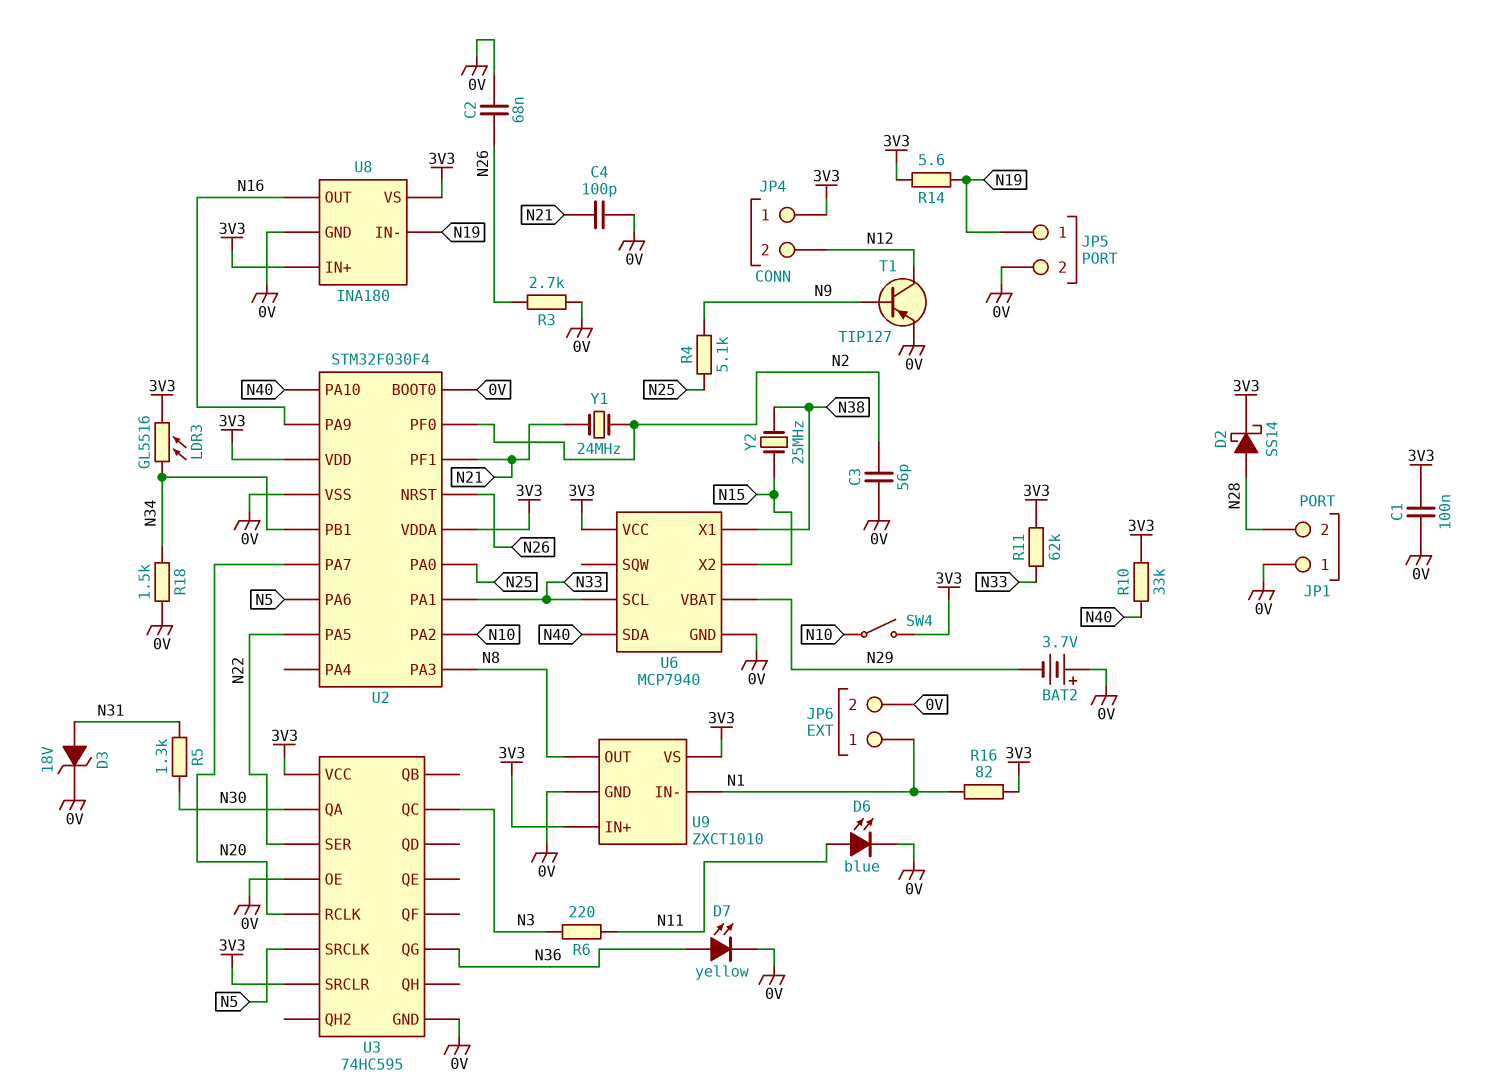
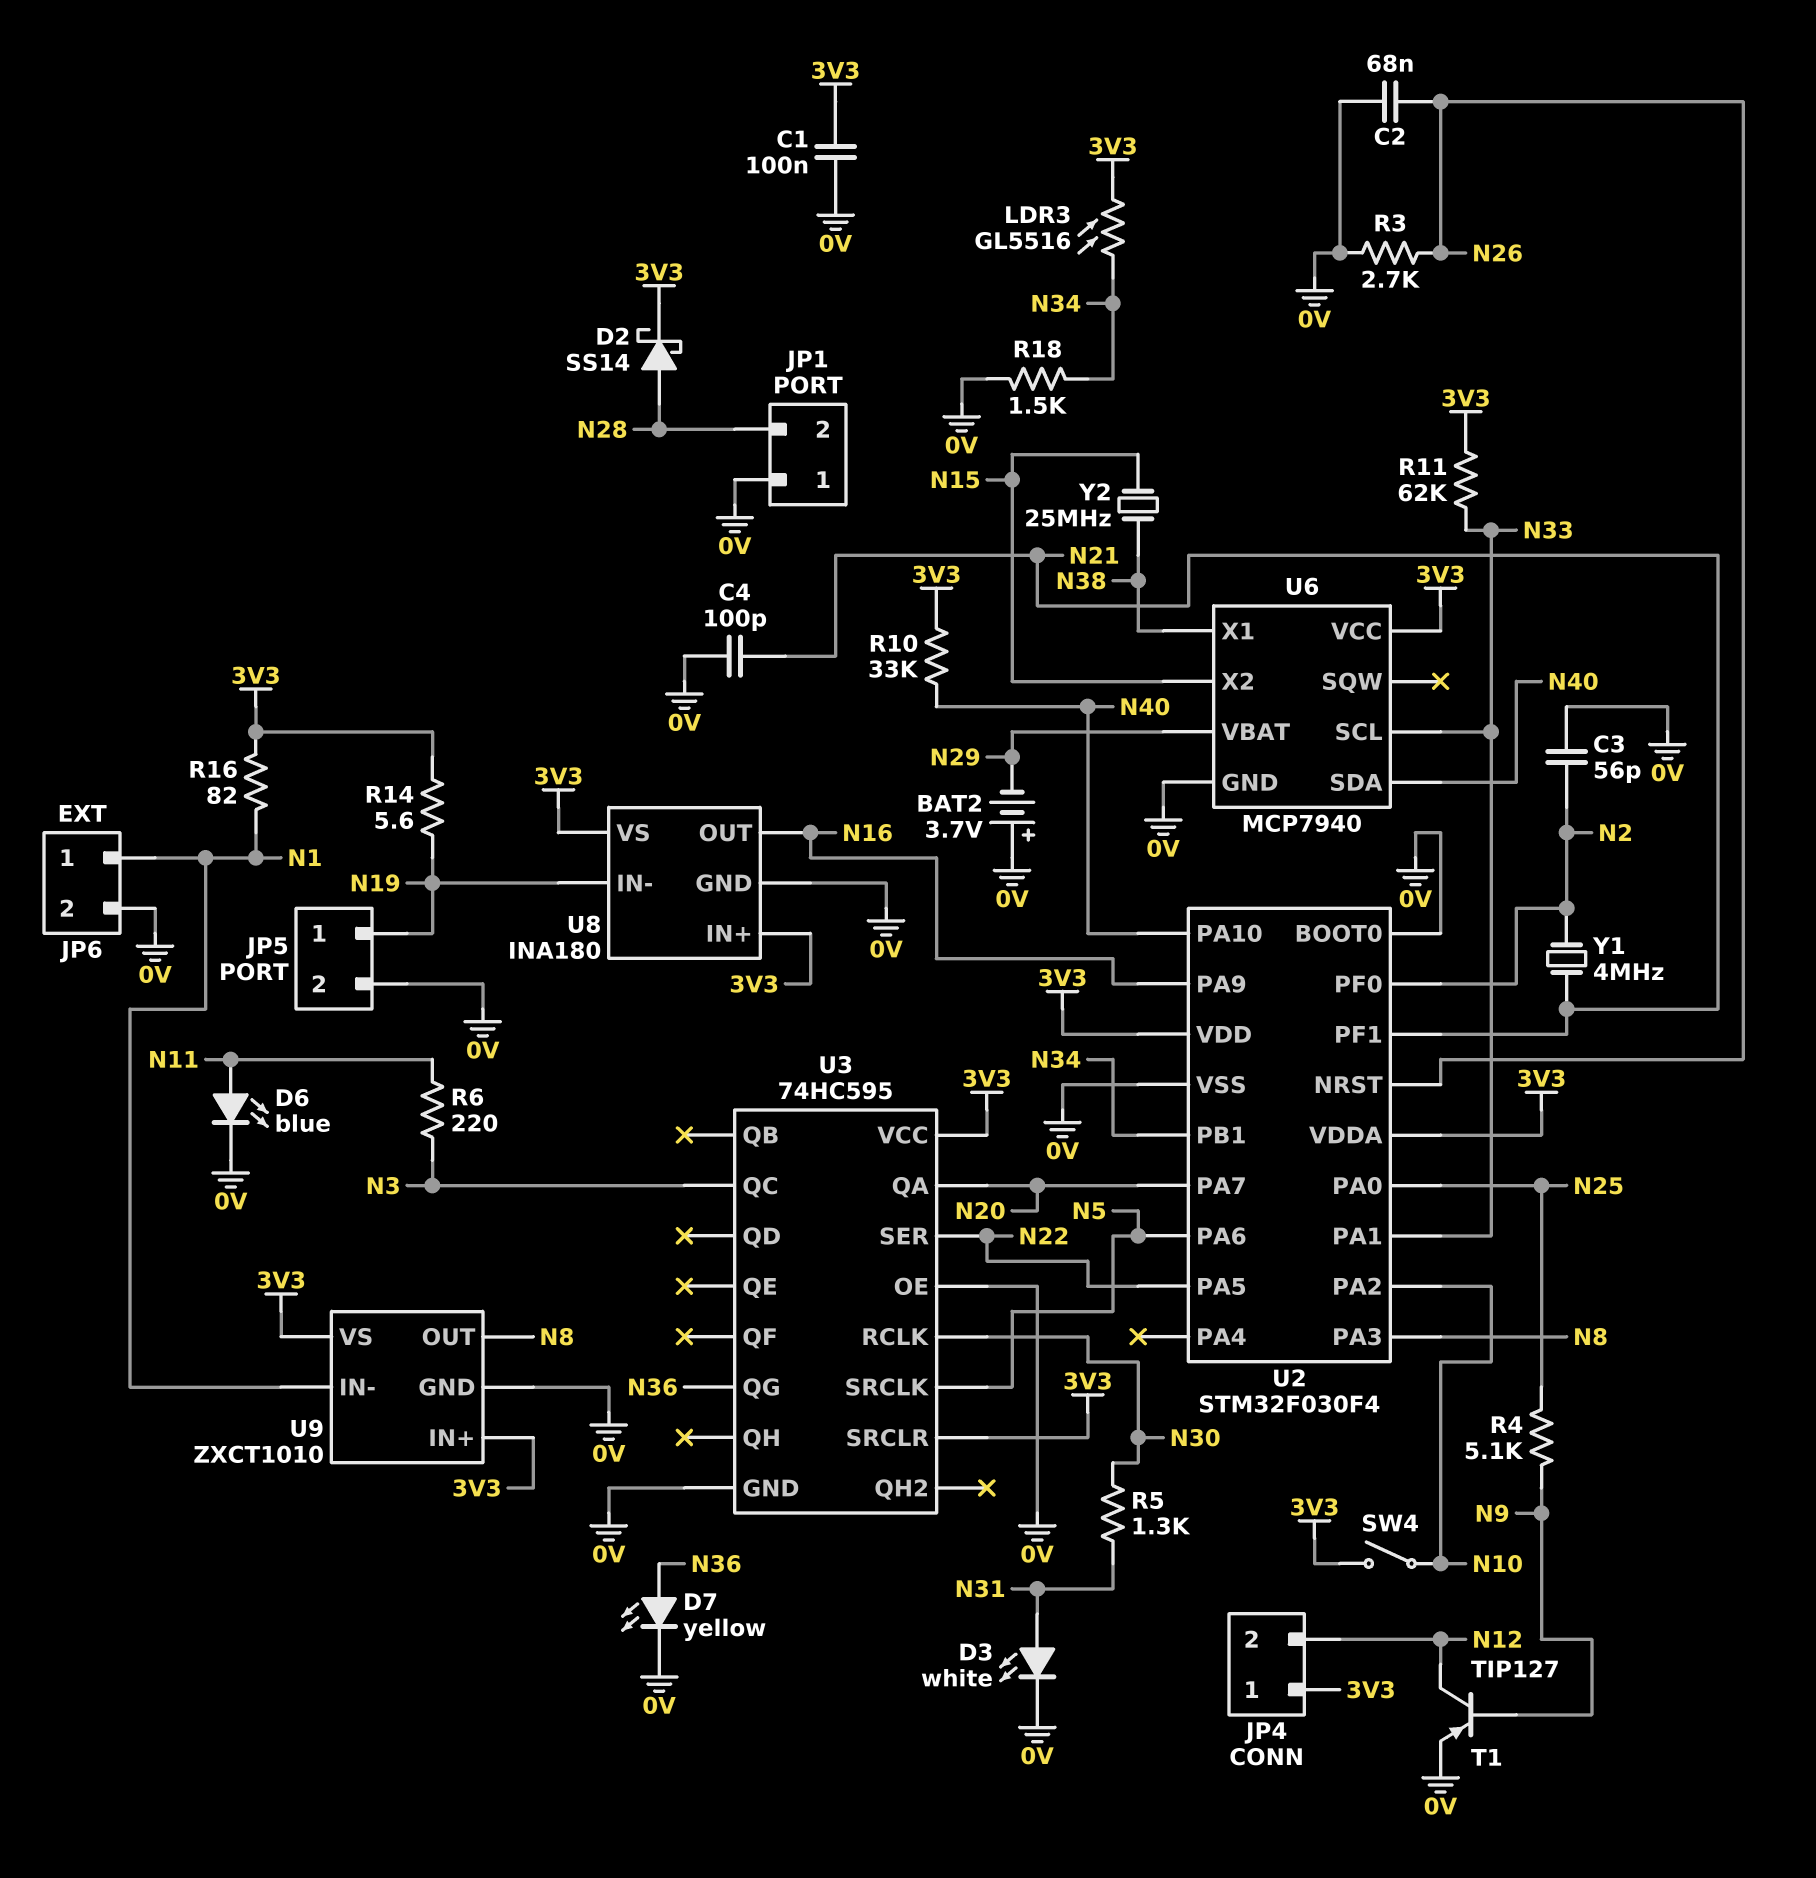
D3: zener 18V (A N31, K 0V) -> LED white (A N31, K 0V)
U3 pin QA: N30 -> N20
U3 pin RCLK: N20 -> N30
Y1: 24MHz (N2, N21) -> 4MHz (N2, N21)

